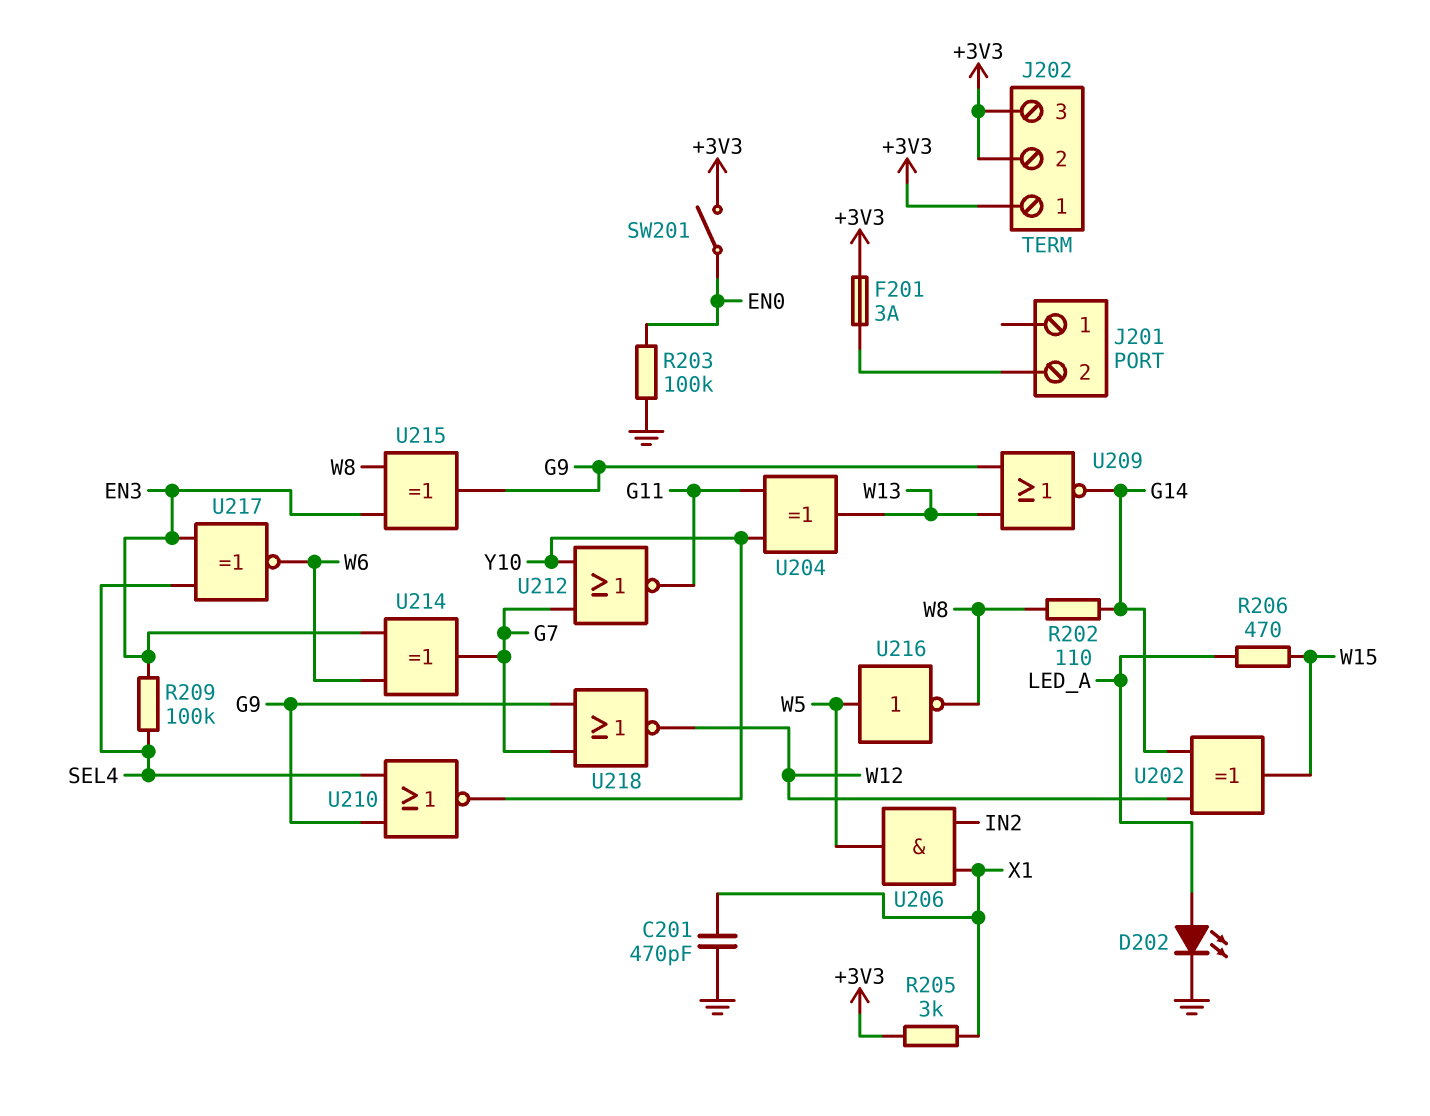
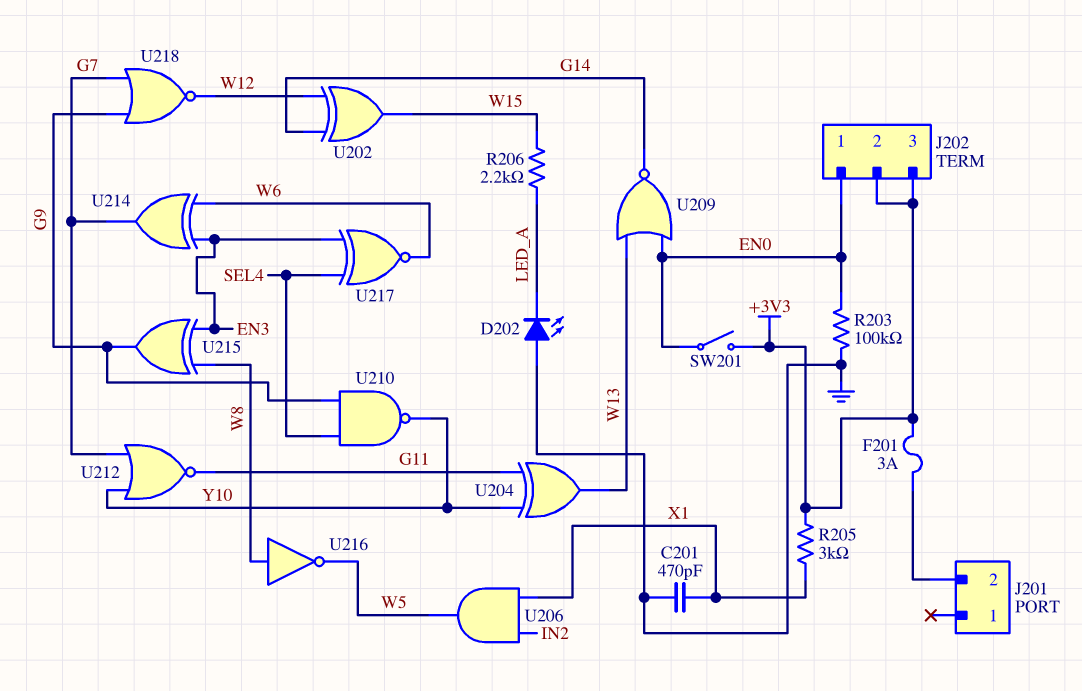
D202: LED (A LED_A, K GND) -> LED (A GND, K LED_A)
J202 pin 1: +3V3 -> EN0
R202: 110 (G14, W8) -> none
R206: 470 (LED_A, W15) -> 2.2k (LED_A, W15)
R209: 100k (EN3, SEL4) -> none
U209: NOR (in G9, in W13, out G14) -> NOR (in EN0, in W13, out G14)
U210: NOR (in G9, in SEL4, out Y10) -> NAND (in G9, in SEL4, out Y10)
U216: NOT (in W5, out W8) -> NOT (in W8, out W5)

